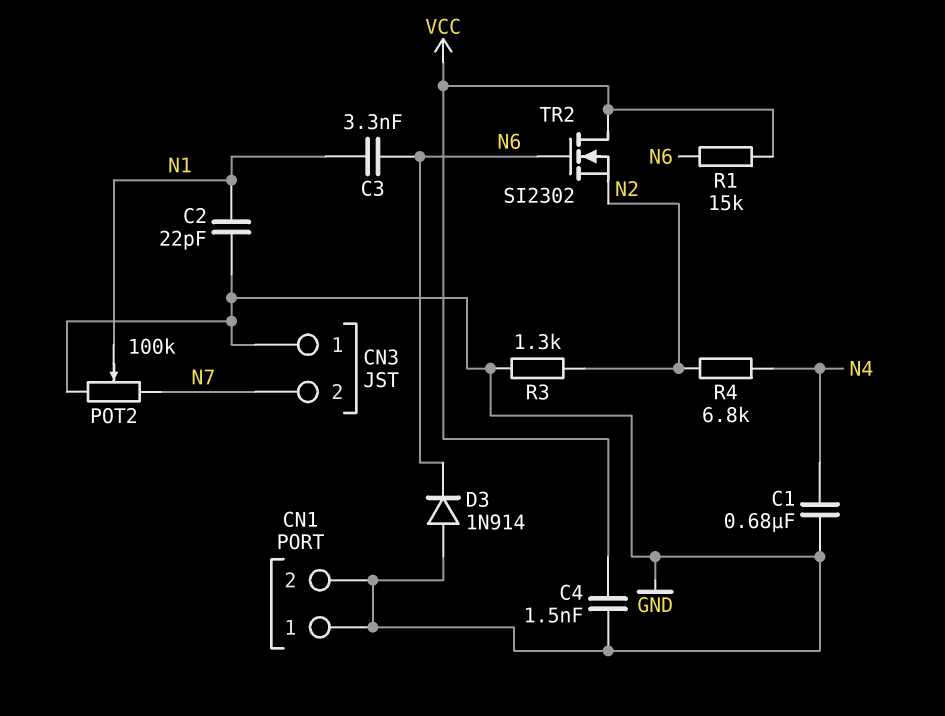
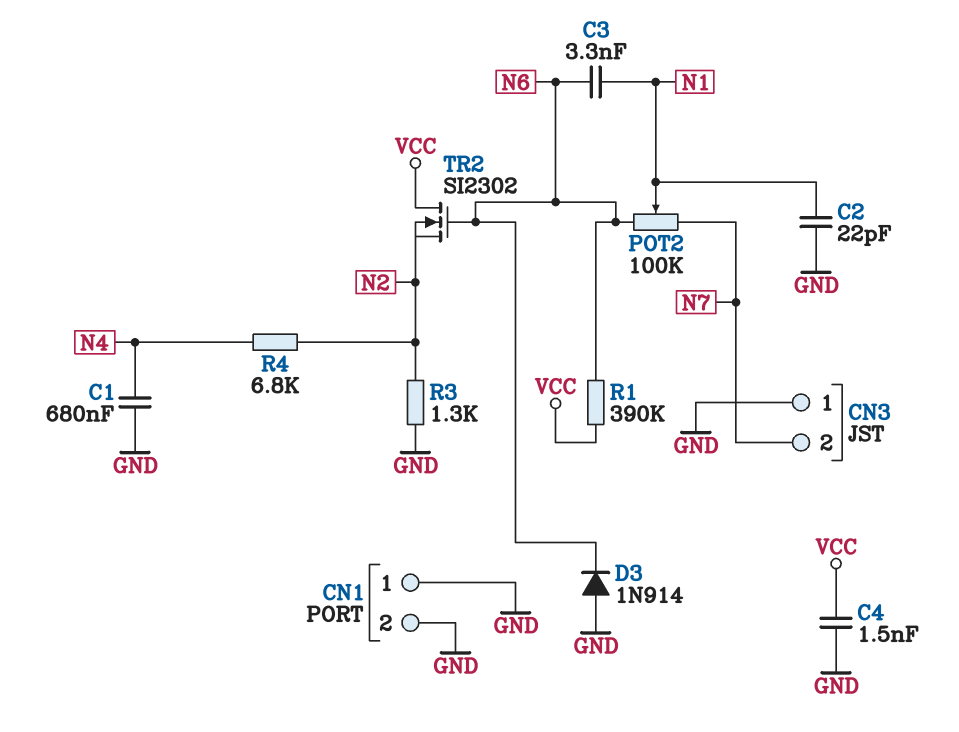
POT2: 100k (GND, N7, wiper N1) -> 100k (N6, N7, wiper N1)
R1: 15k (N6, VCC) -> 390k (N6, VCC)

